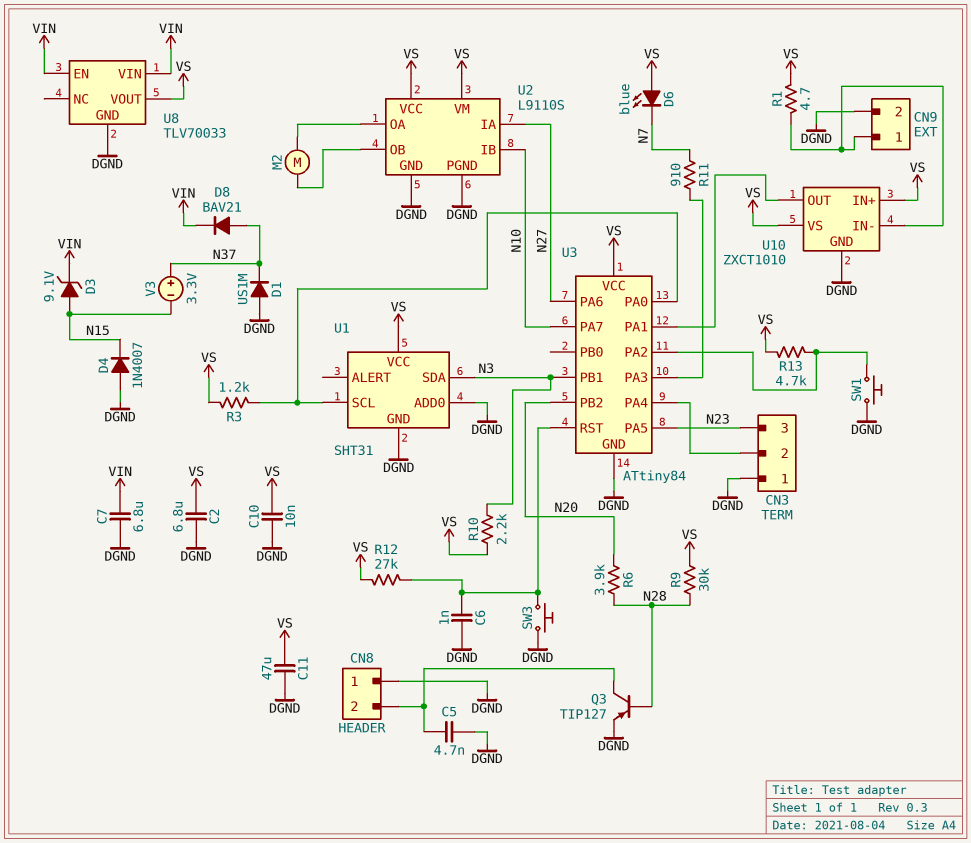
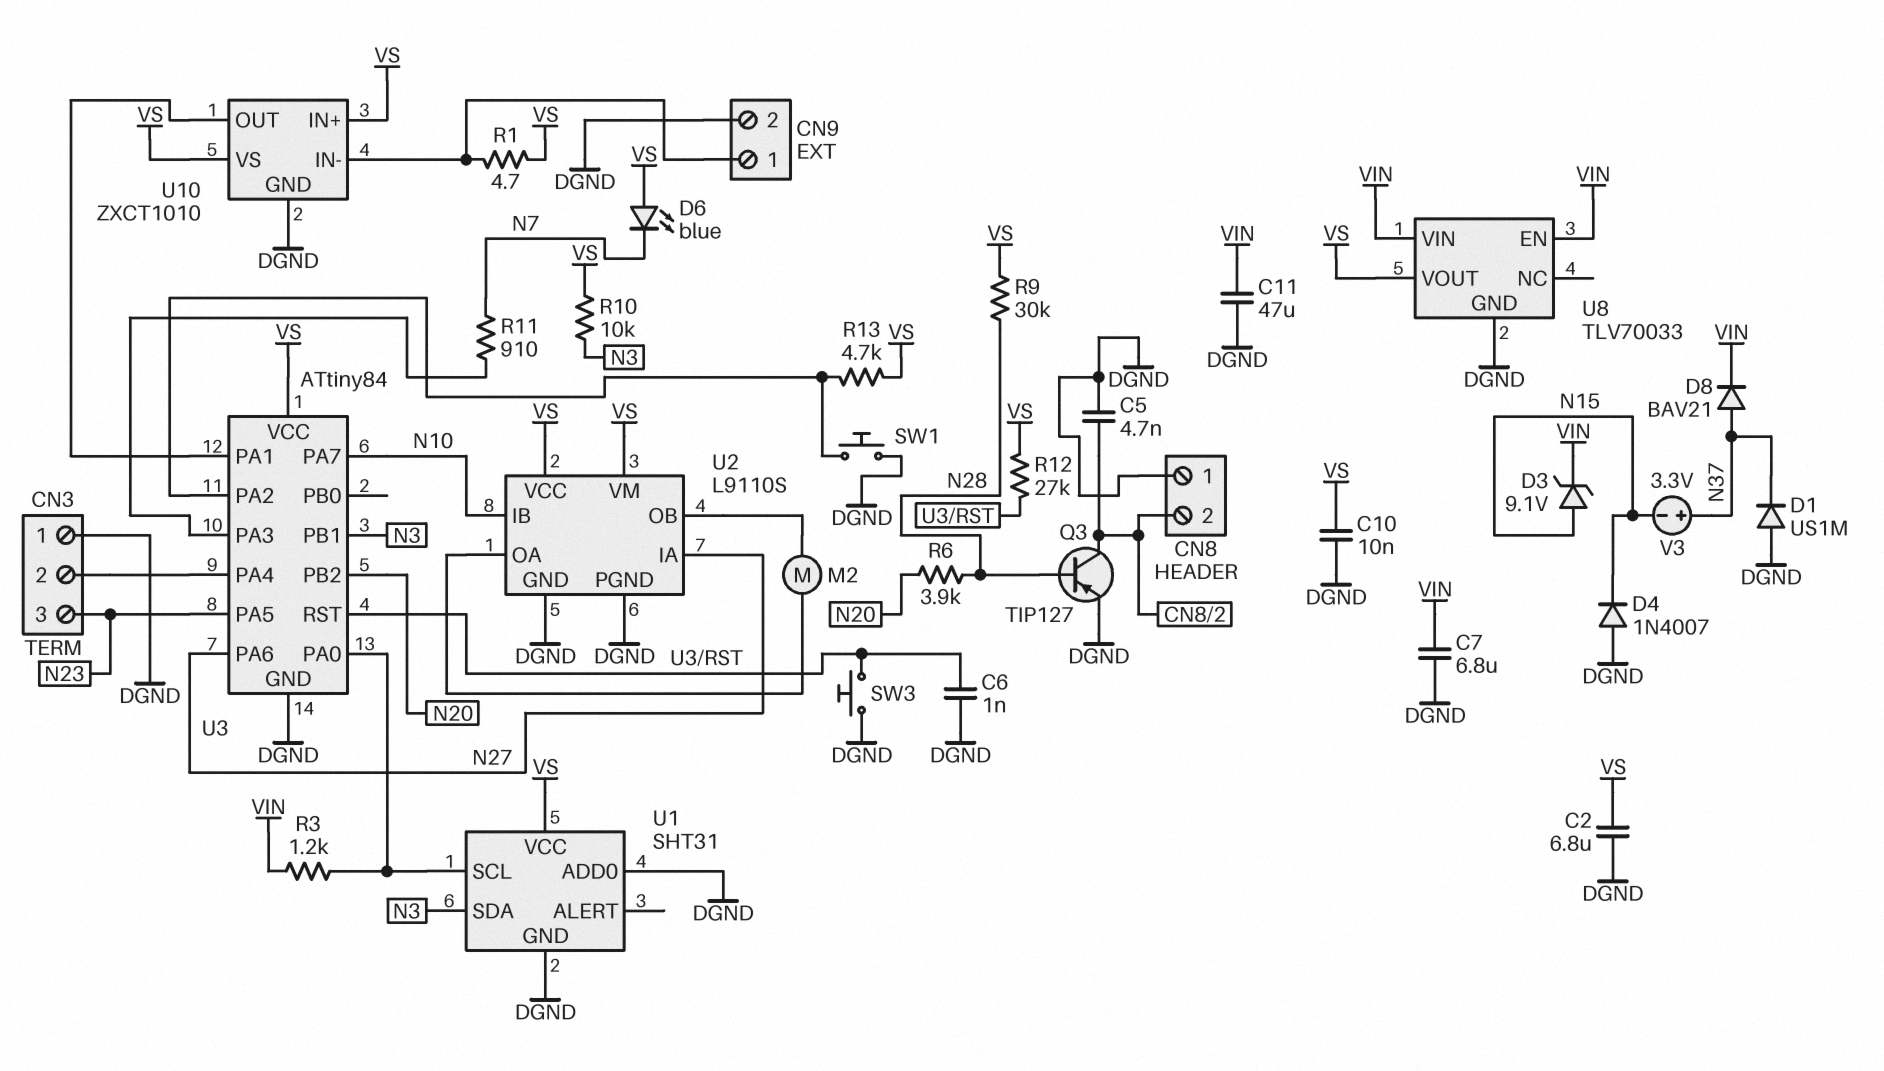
C11: 47uF (DGND, VS) -> 47uF (DGND, VIN)
R3: 1.2k (U1/SCL, VS) -> 1.2k (U1/SCL, VIN)
R10: 2.2k (N3, VS) -> 10k (N3, VS)

